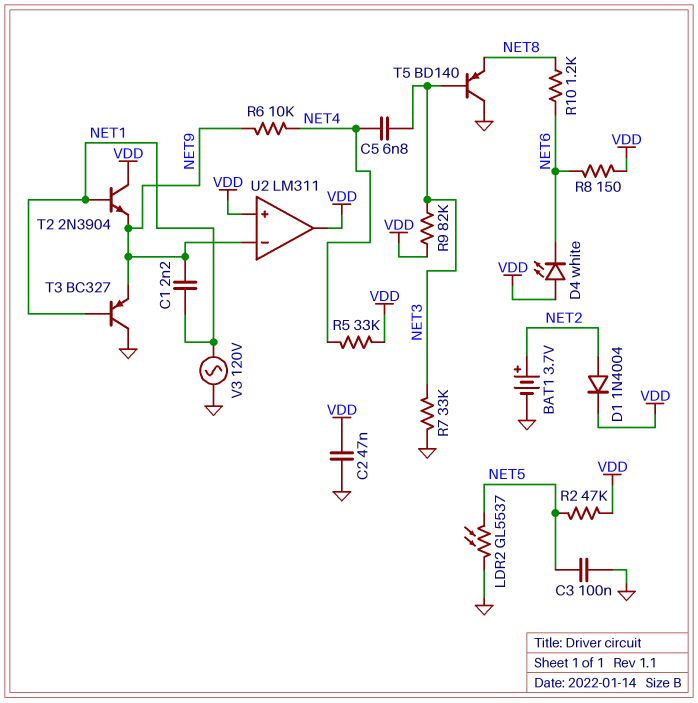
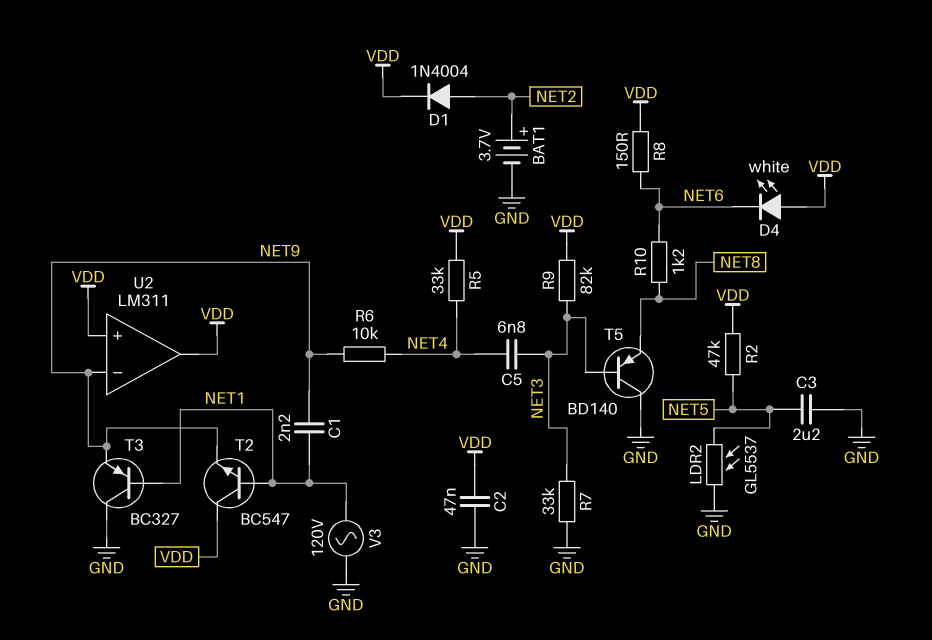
C3: 100nF (GND, NET5) -> 2.2uF (GND, NET5)
T2: NPN 2N3904 (B NET1, C VDD, E NET9) -> NPN BC547 (B NET1, C VDD, E NET9)

